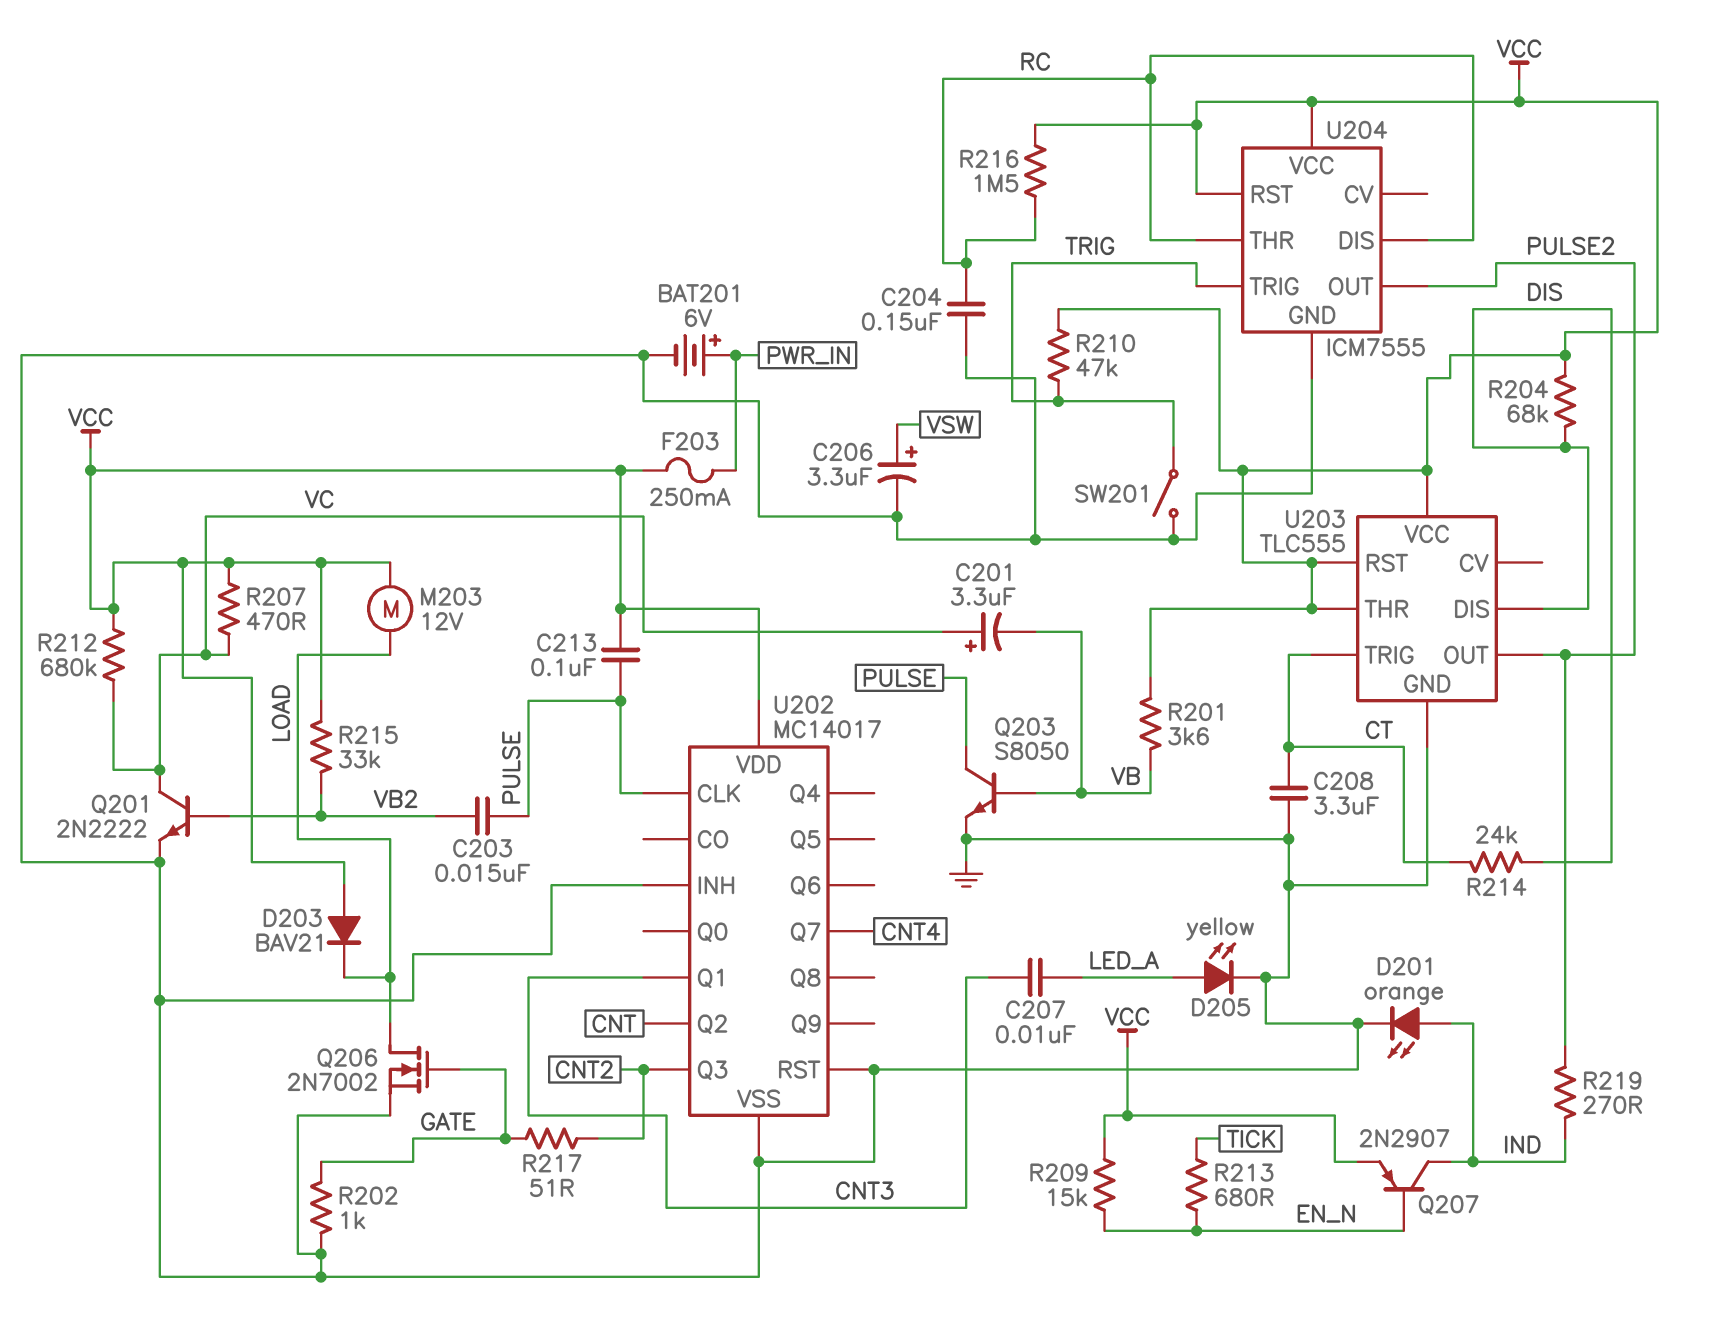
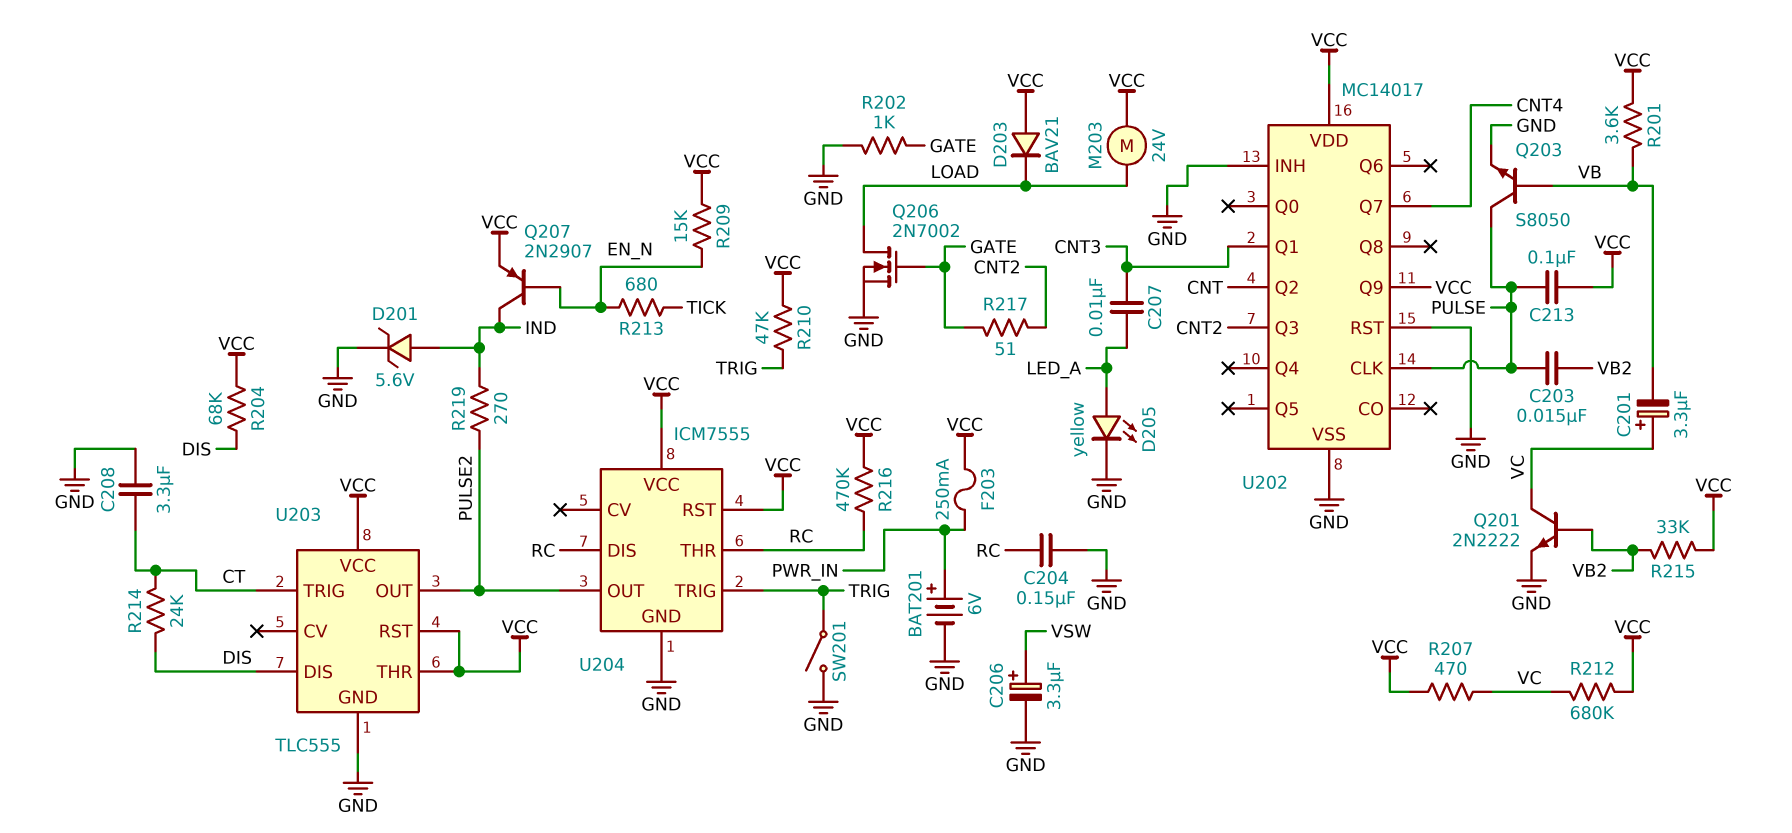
D201: LED orange (A IND, K GND) -> zener 5.6V (A IND, K GND)
M203: motor 12V (LOAD, VCC) -> motor 24V (LOAD, VCC)
R216: 1.5M (RC, VCC) -> 470k (RC, VCC)
U202 pin Q9: none -> VCC

